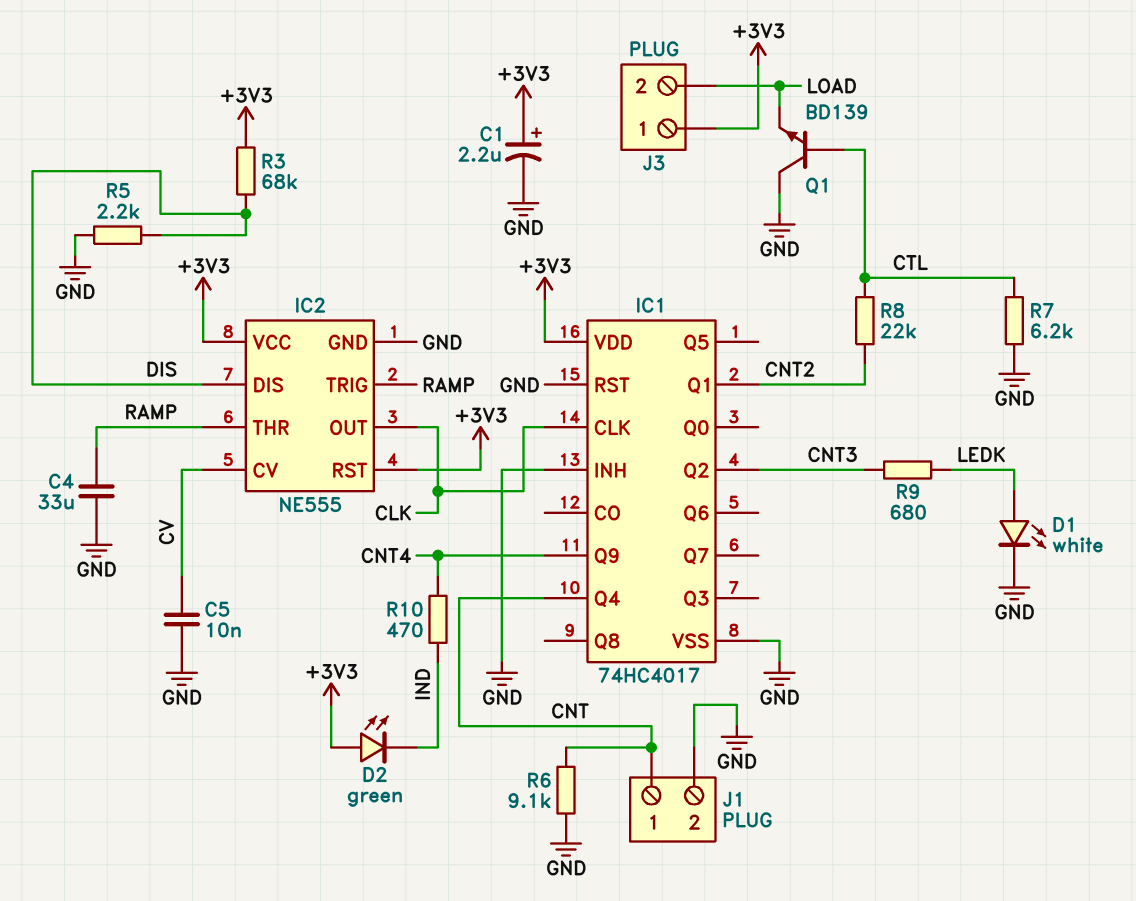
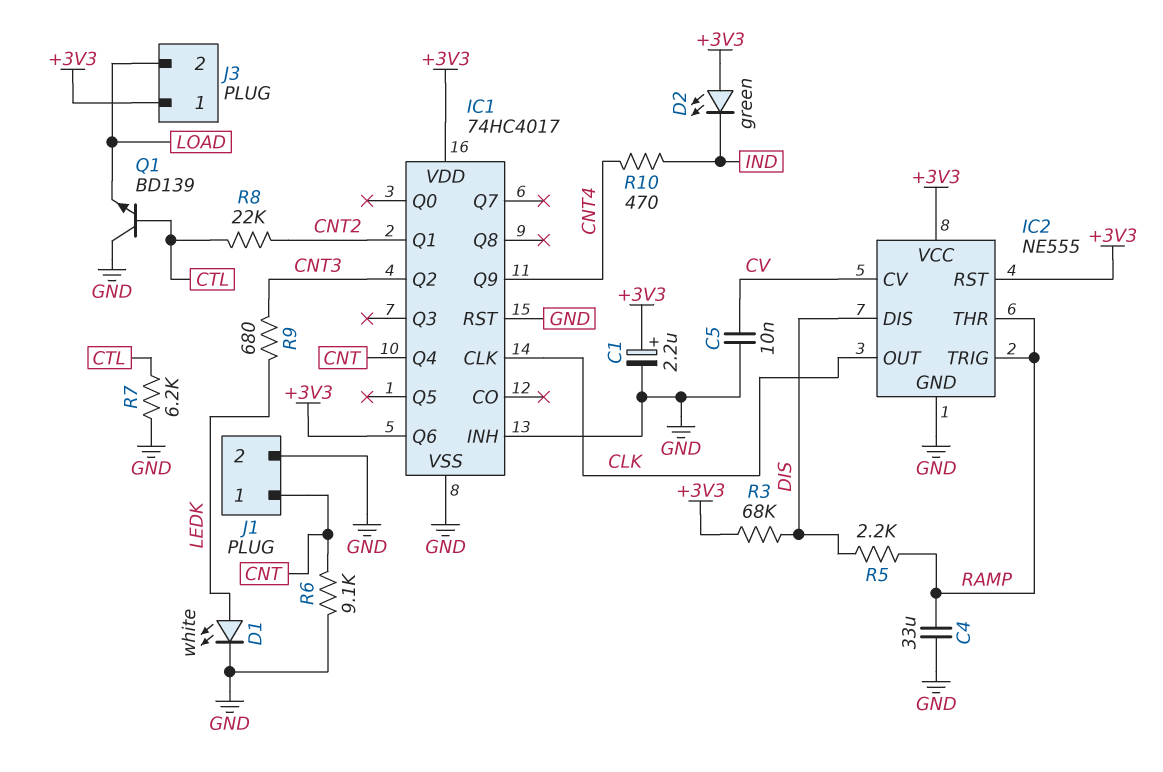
IC1 pin Q6: none -> +3V3
R5: 2.2k (DIS, GND) -> 2.2k (DIS, RAMP)

